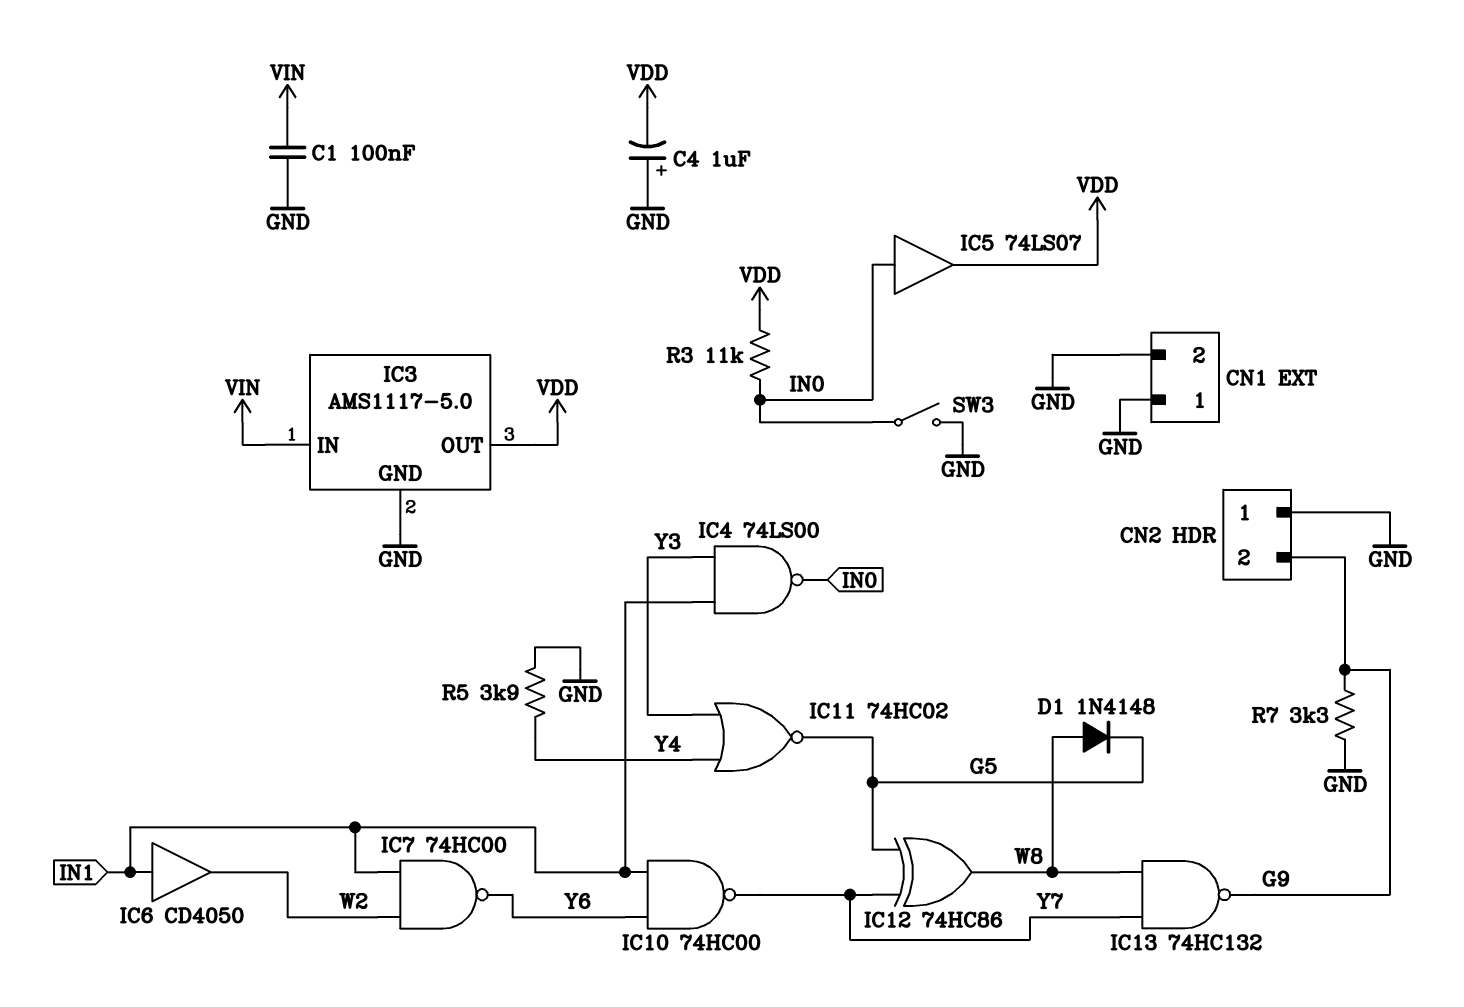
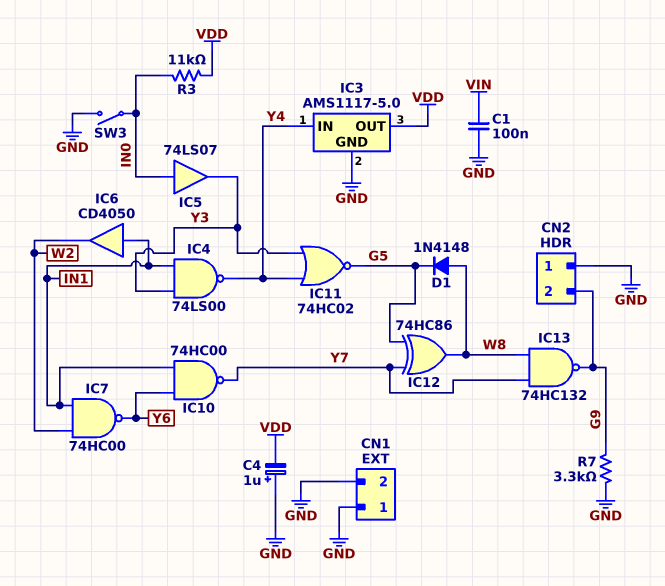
IC3 pin IN: VIN -> Y4
IC4: NAND 74LS00 (in IN1, in Y3, out IN0) -> NAND 74LS00 (in IN1, in Y3, out Y4)
IC5: buffer 74LS07 (in IN0, out VDD) -> buffer 74LS07 (in IN0, out Y3)
R5: 3.9k (GND, Y4) -> none

